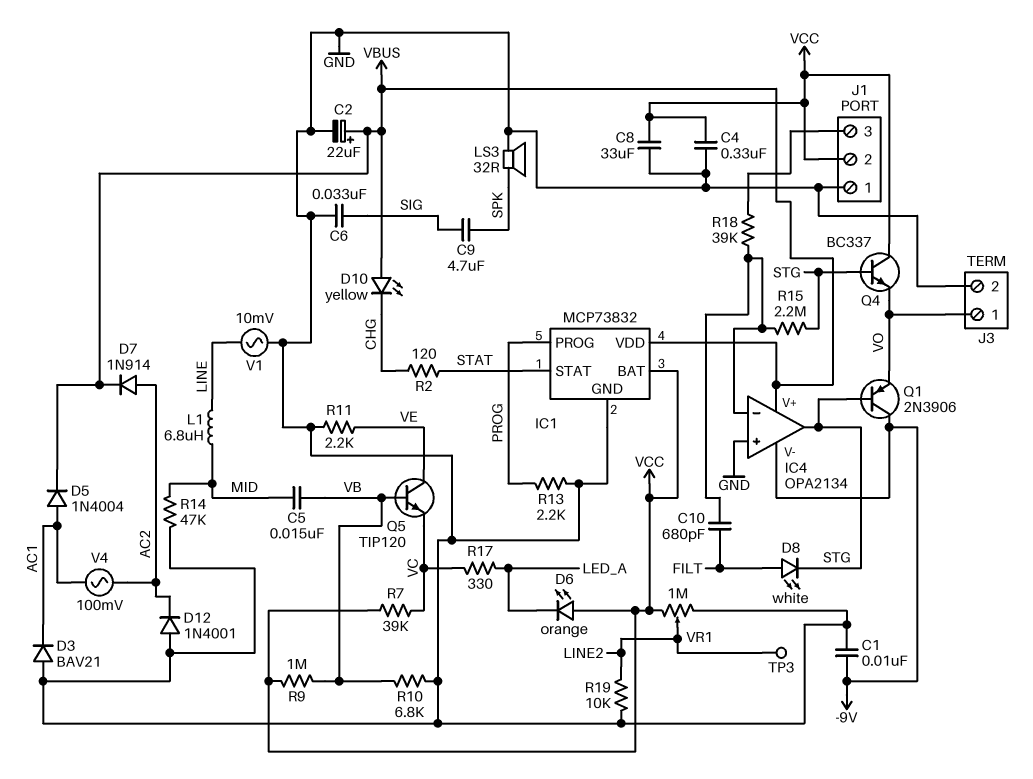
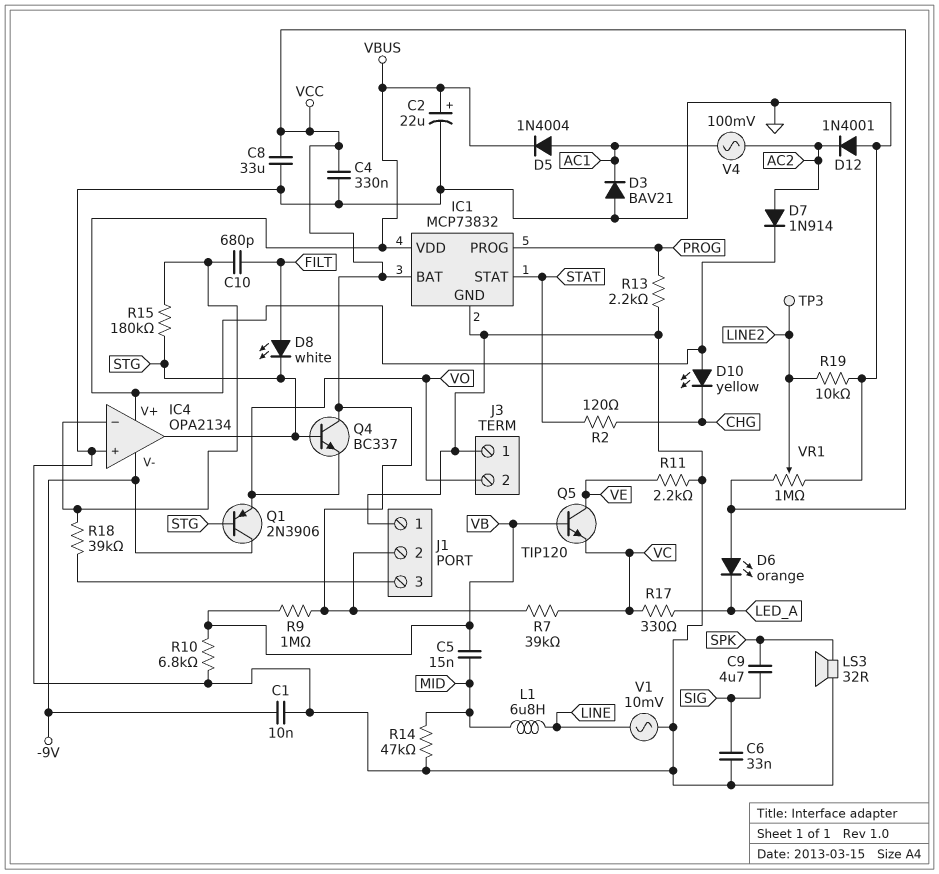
J3 pin 1: VO -> GND
J3 pin 2: GND -> VO
R15: 2.2M (IC4/in-, STG) -> 180k (IC4/in-, STG)

